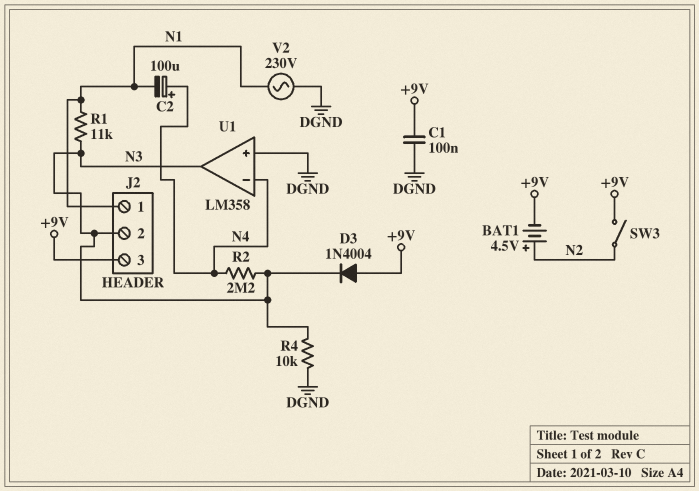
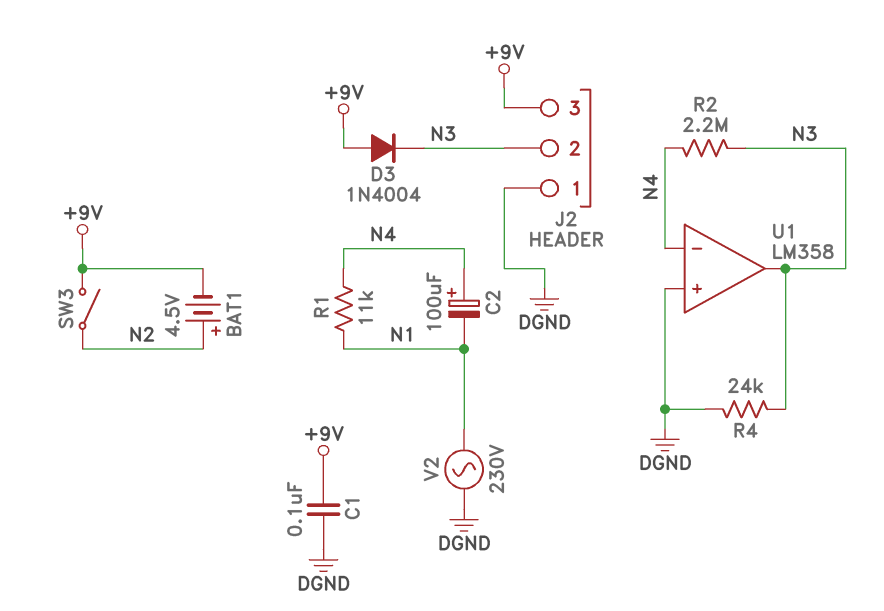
J2 pin 1: N1 -> DGND
R1: 11k (N1, N3) -> 11k (N1, N4)
R4: 10k (DGND, N3) -> 24k (DGND, N3)

